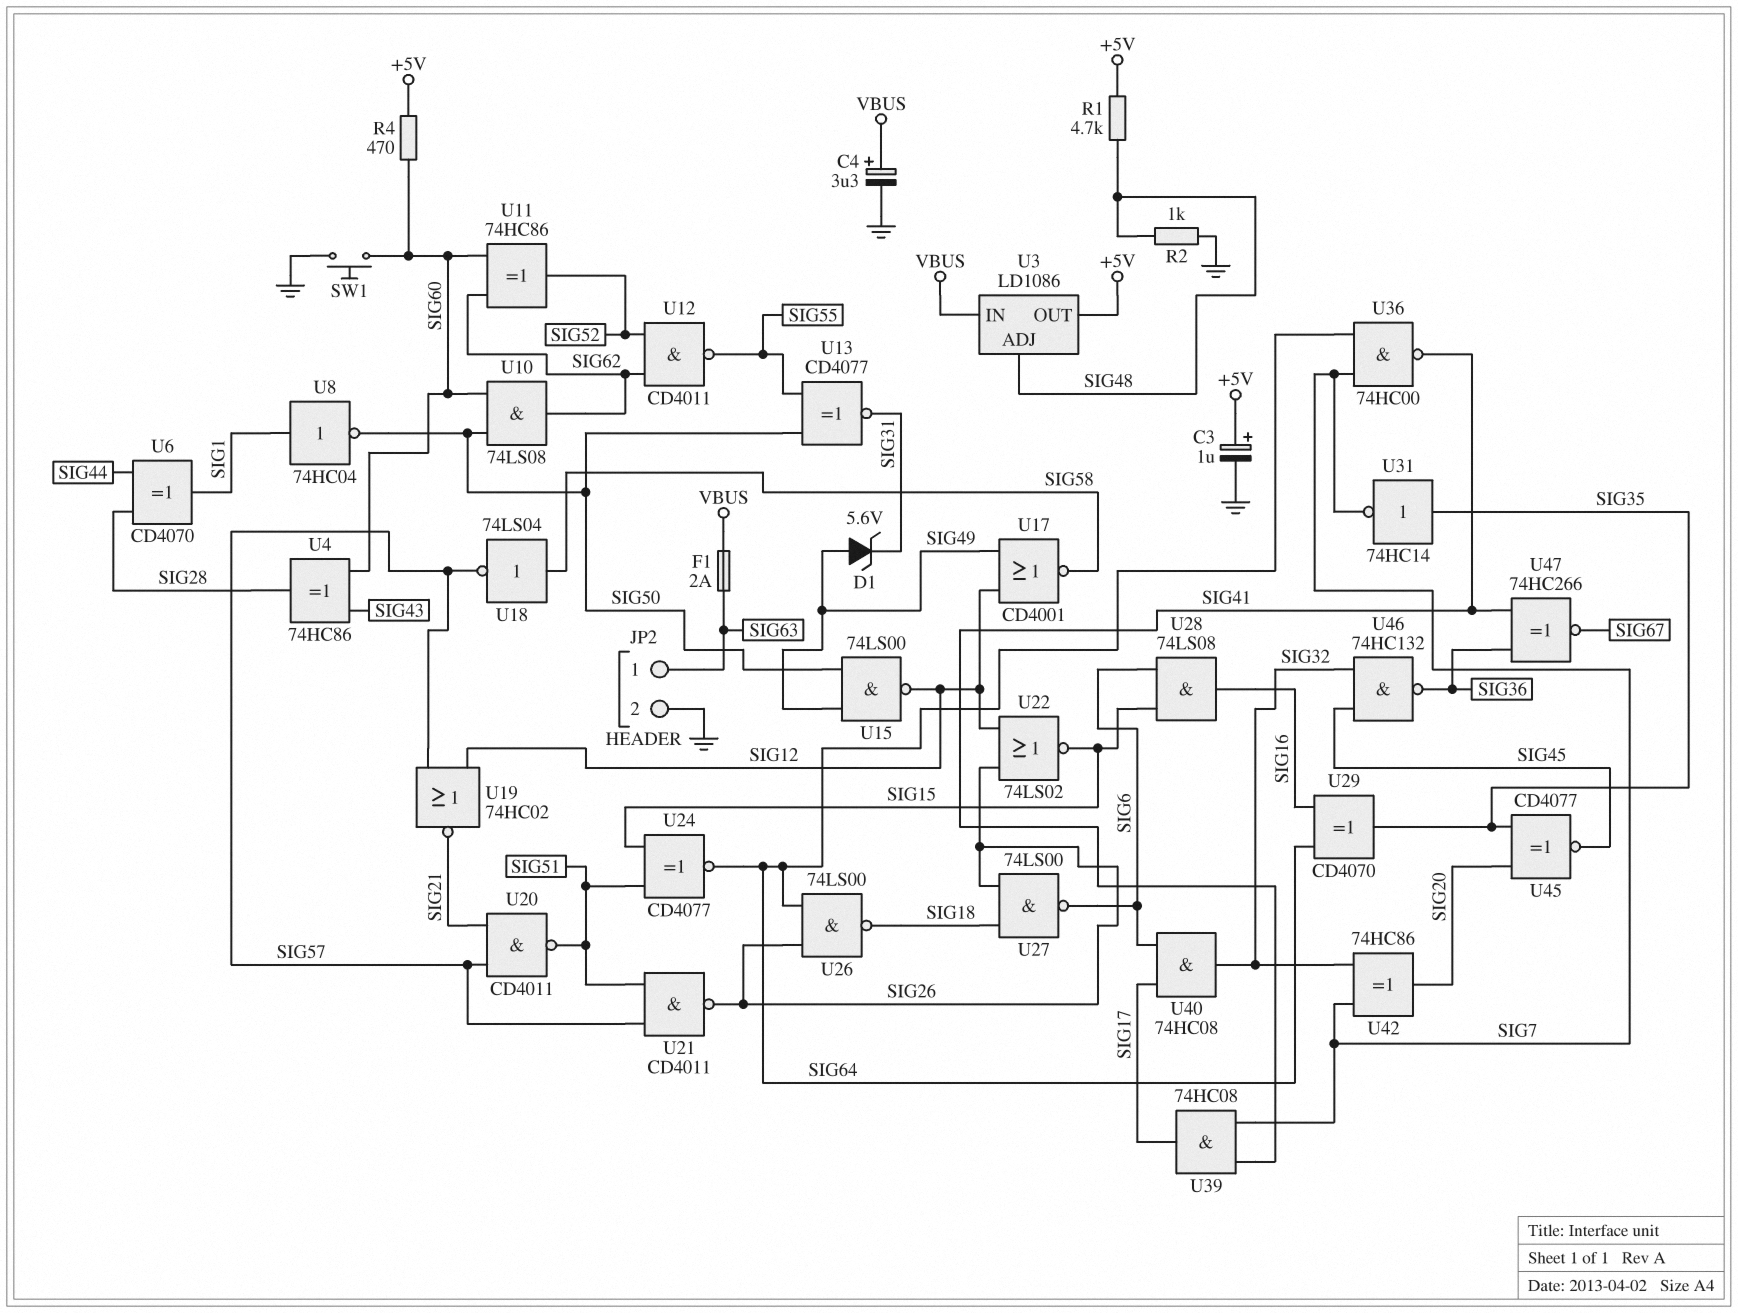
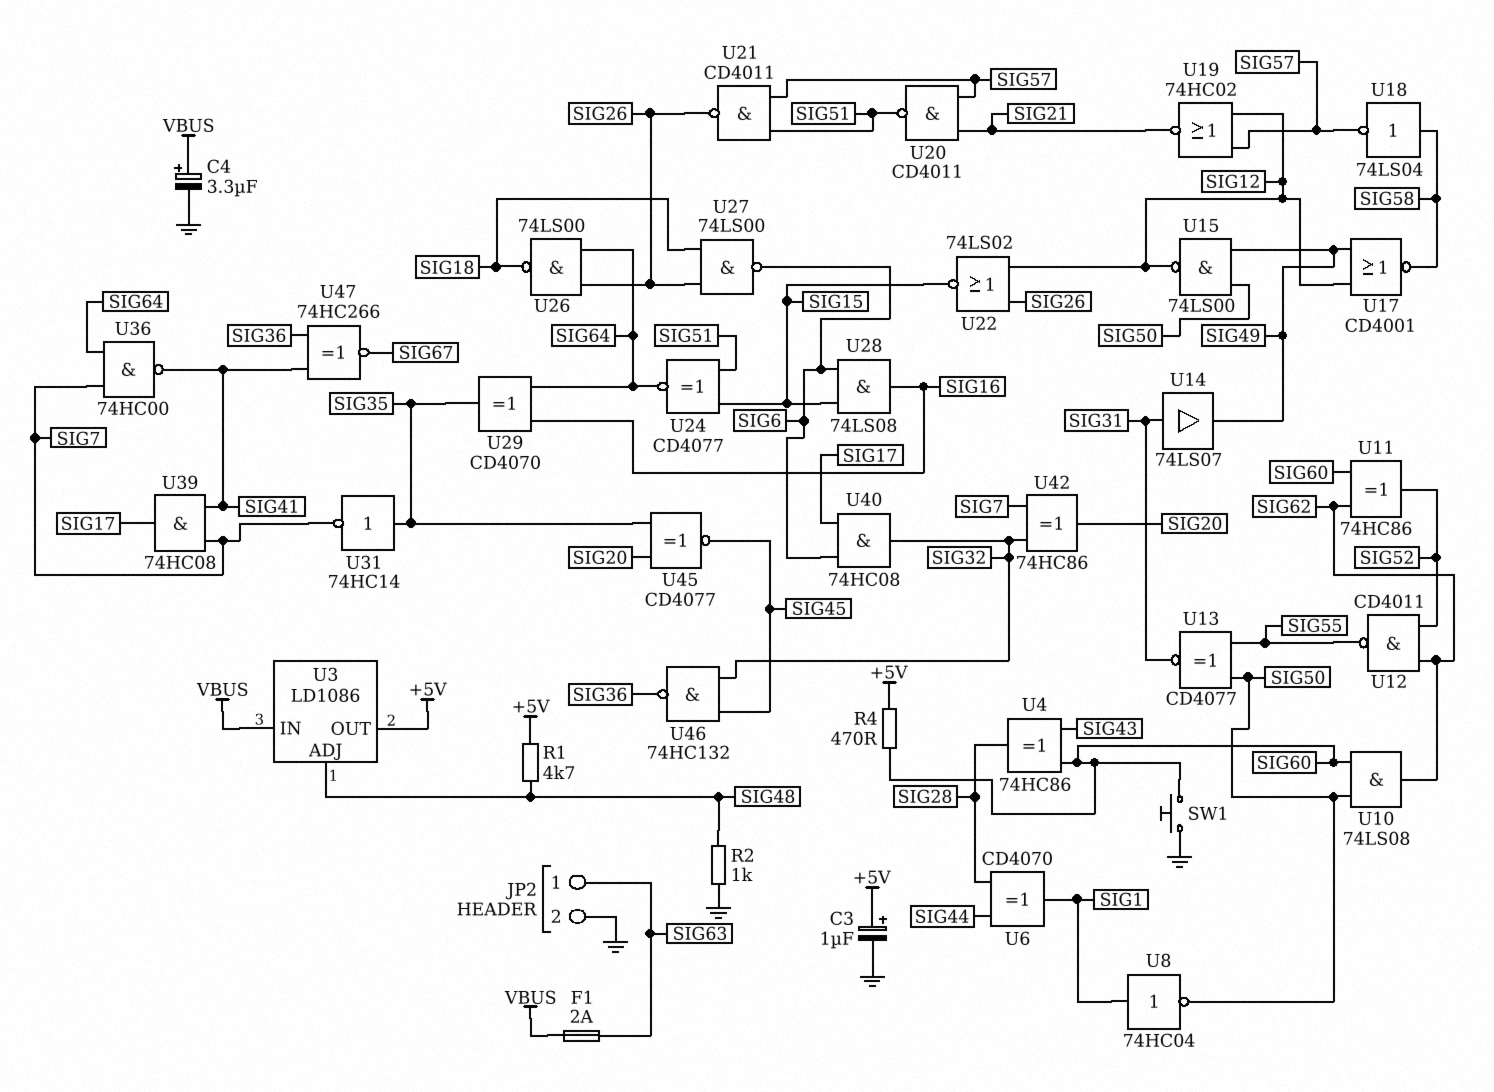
D1: zener 5.6V (A SIG49, K SIG31) -> none
U14: none -> buffer 74LS07 (in SIG31, out SIG49)

